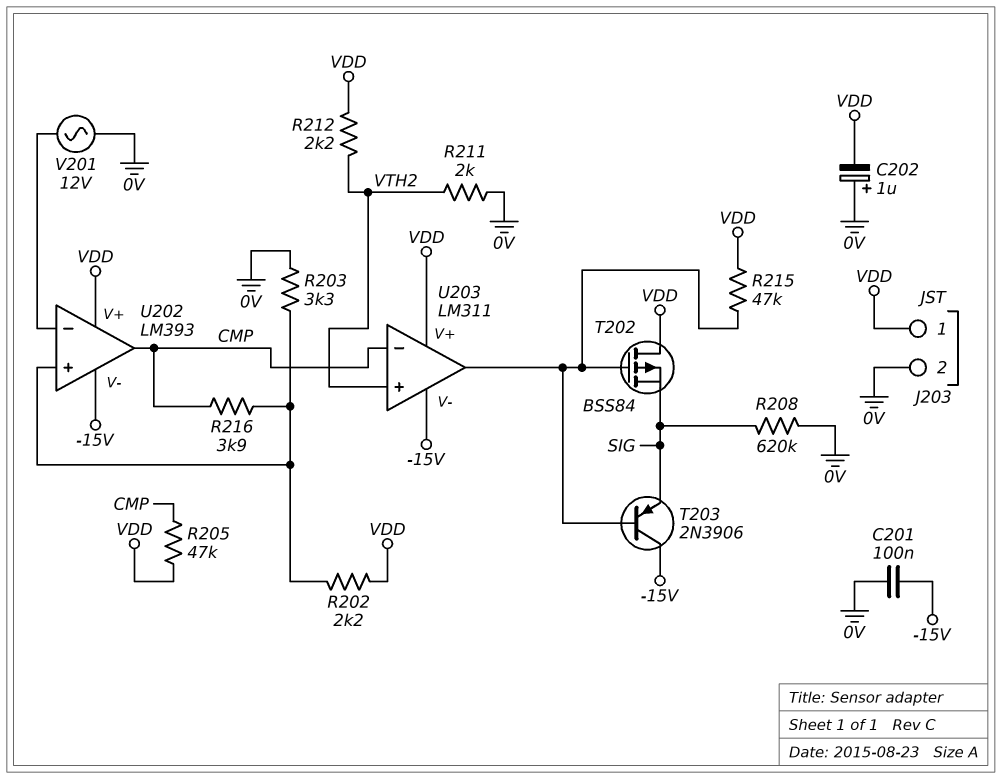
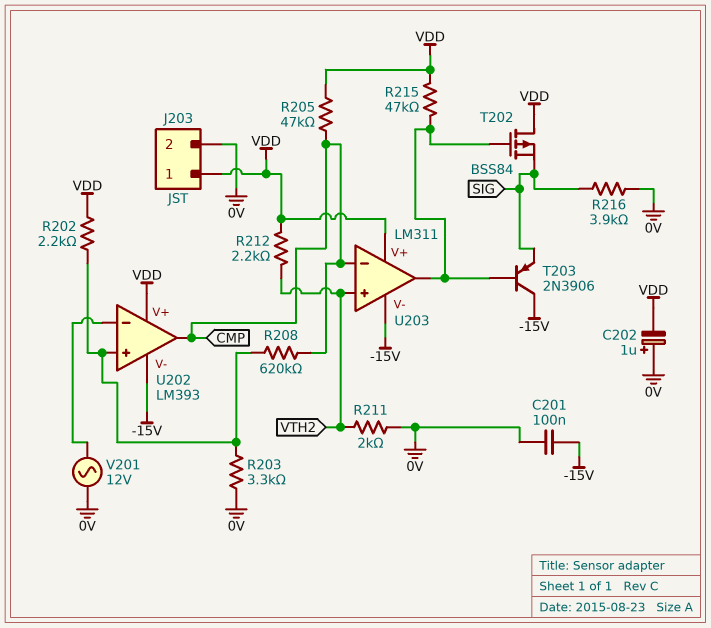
R208: 620k (0V, SIG) -> 620k (CMP, U202/in+)
R216: 3.9k (CMP, U202/in+) -> 3.9k (0V, SIG)

